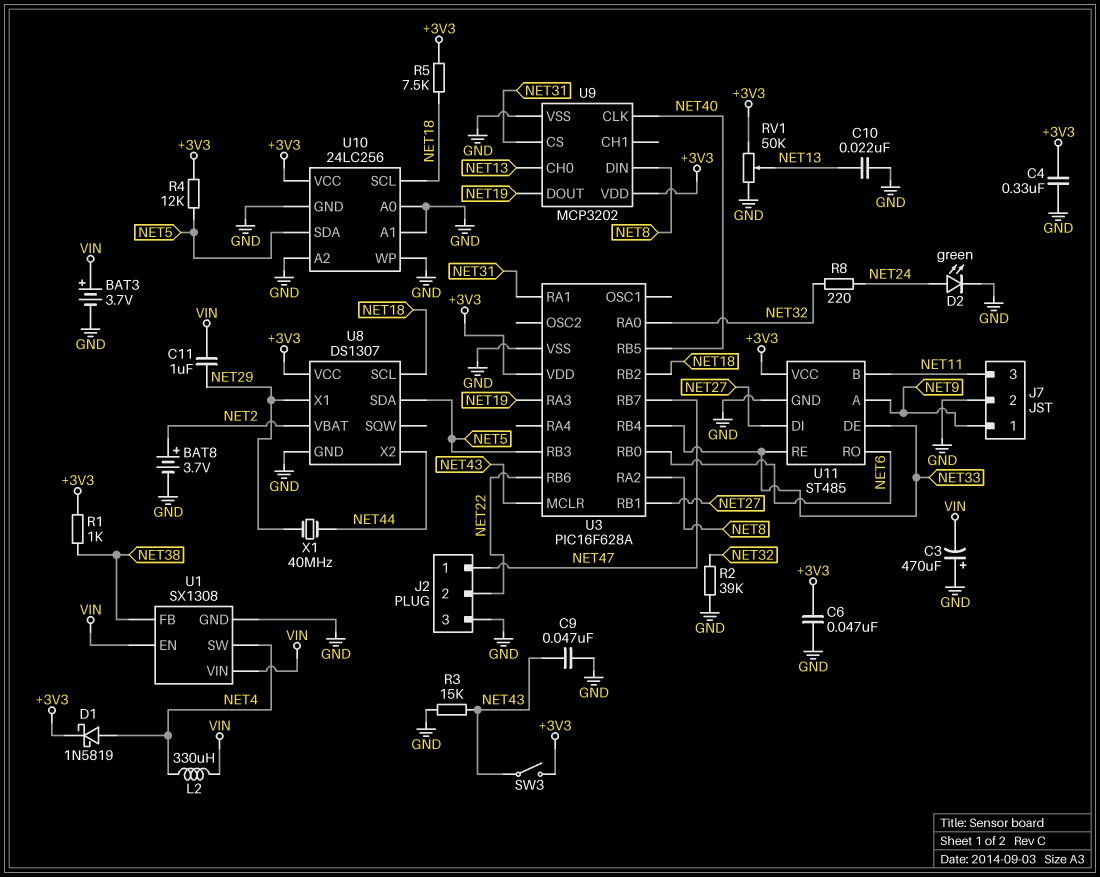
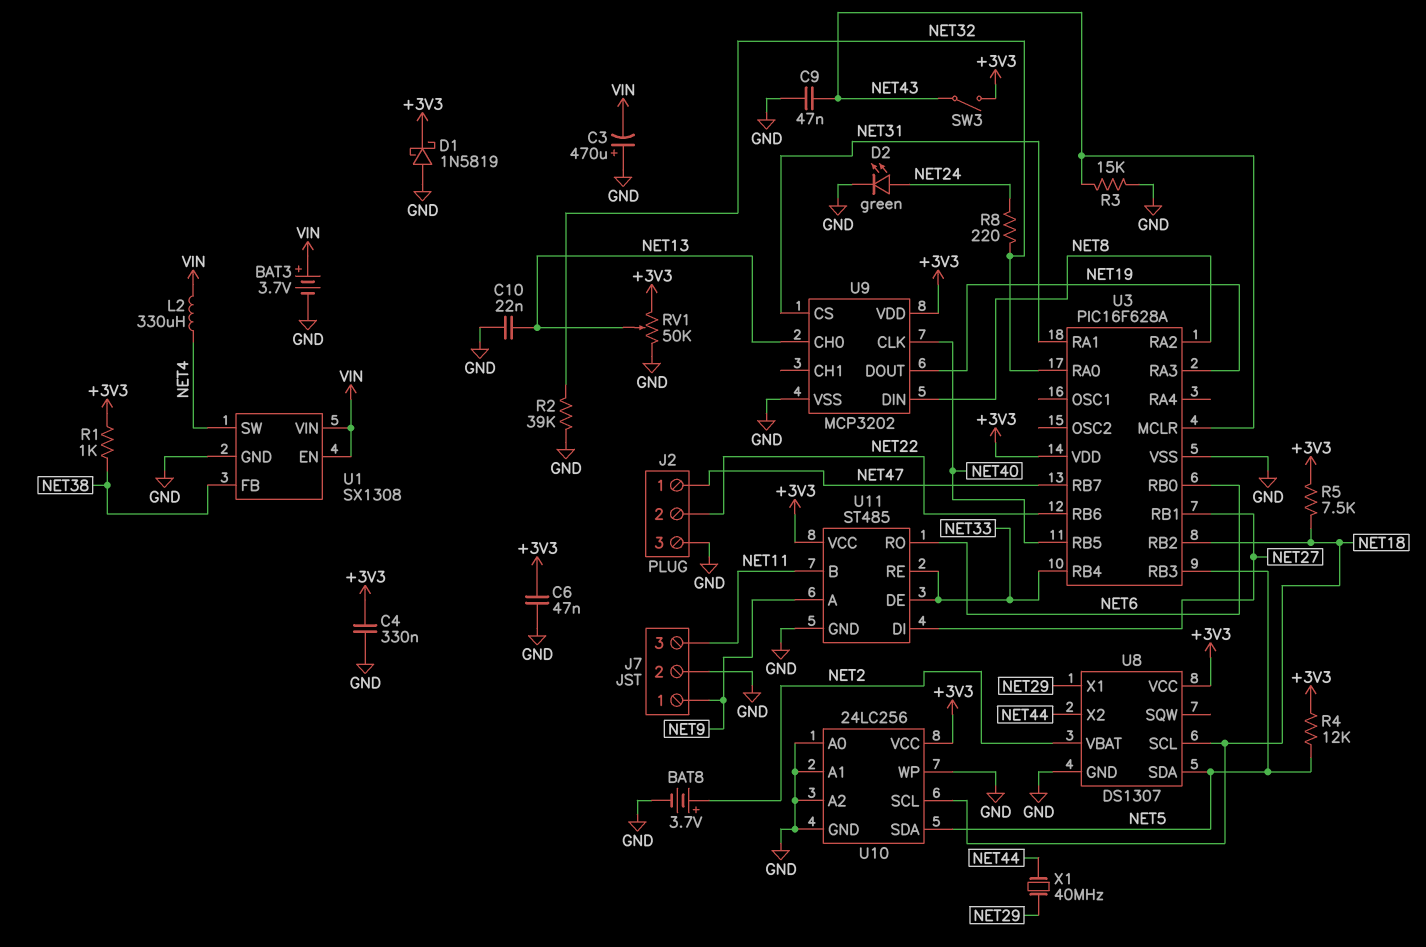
C11: 1uF (NET29, VIN) -> none
D1: schottky 1N5819 (A NET4, K +3V3) -> schottky 1N5819 (A GND, K +3V3)

